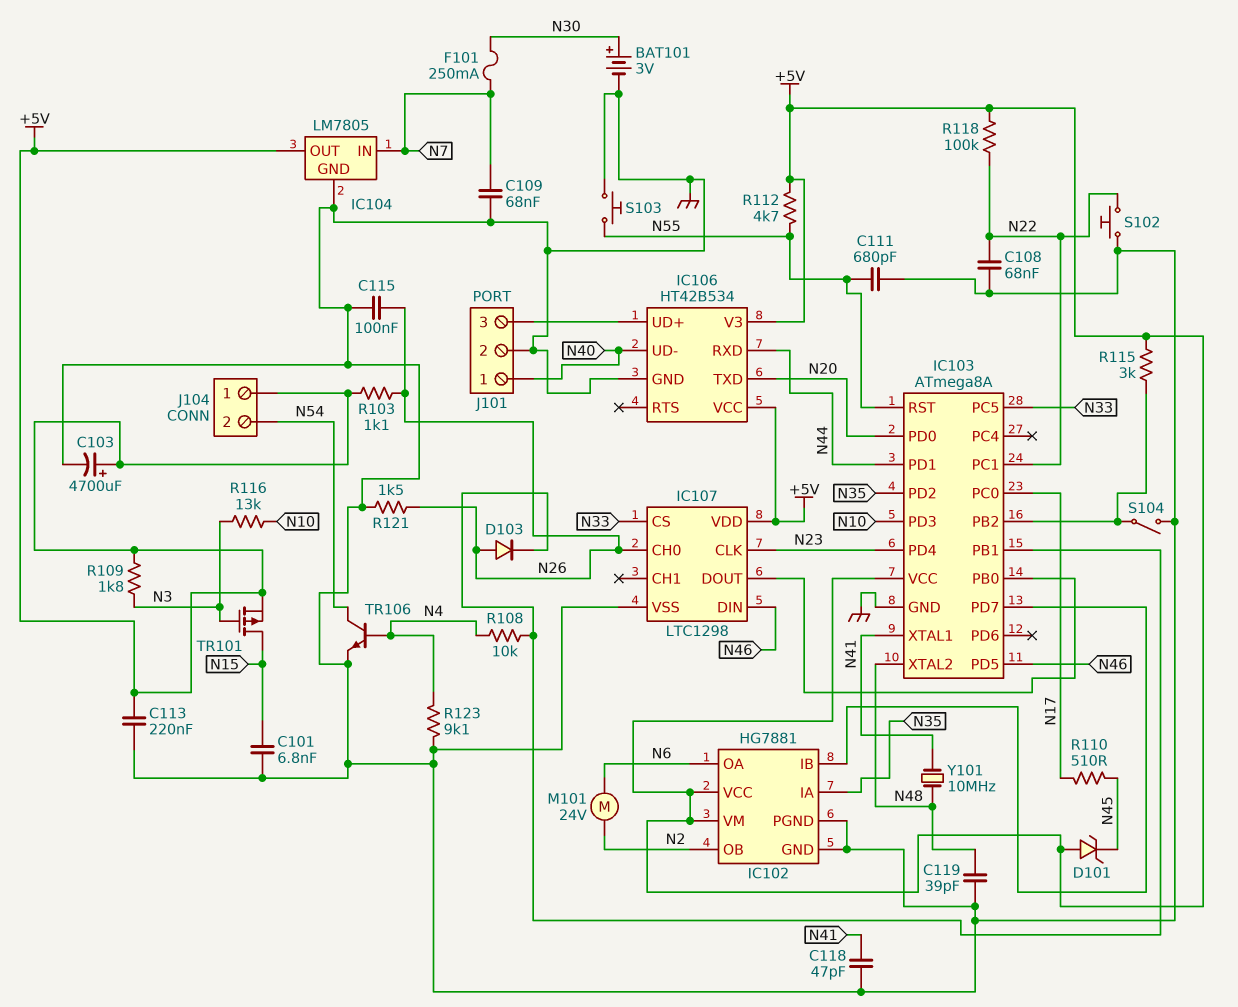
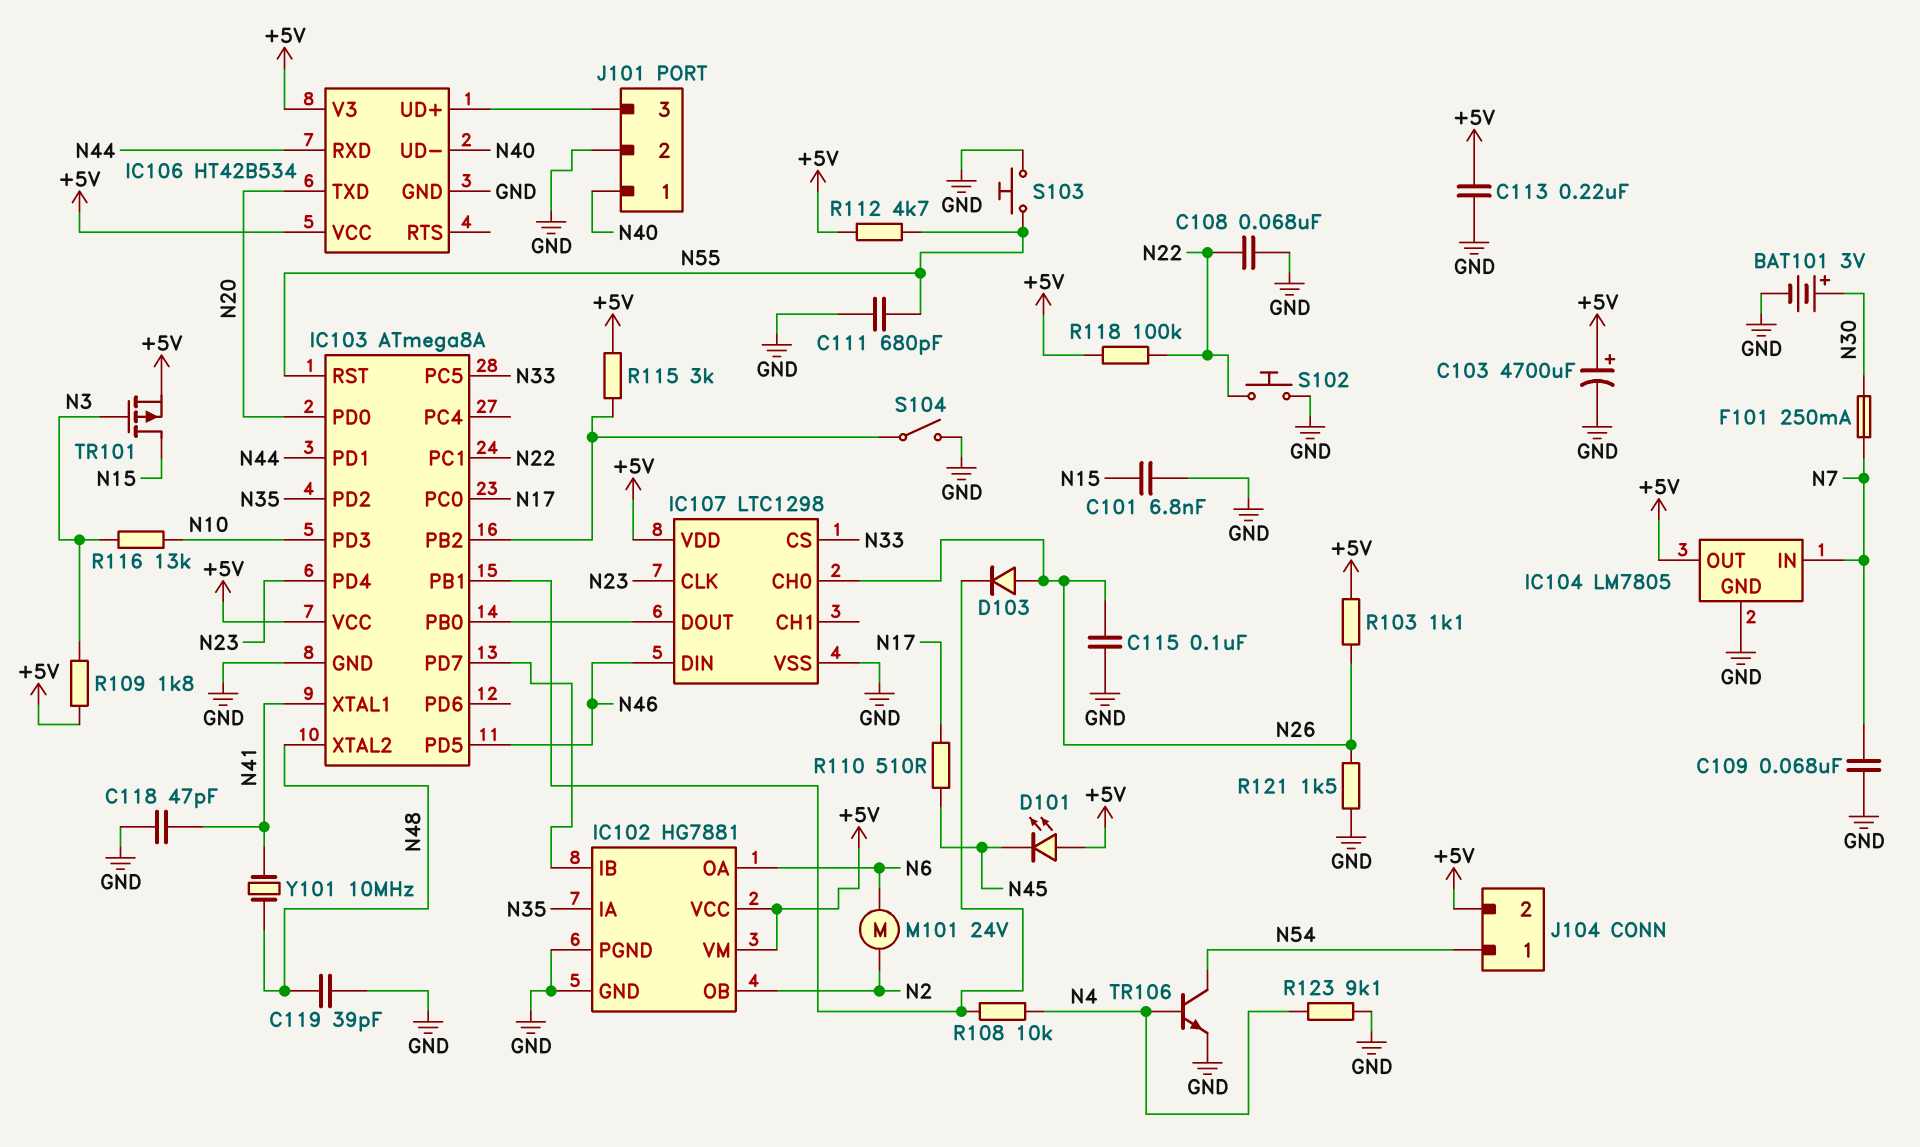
D101: zener (A +5V, K N45) -> LED (A +5V, K N45)
J104 pin 1: +5V -> N54
J104 pin 2: N54 -> +5V

